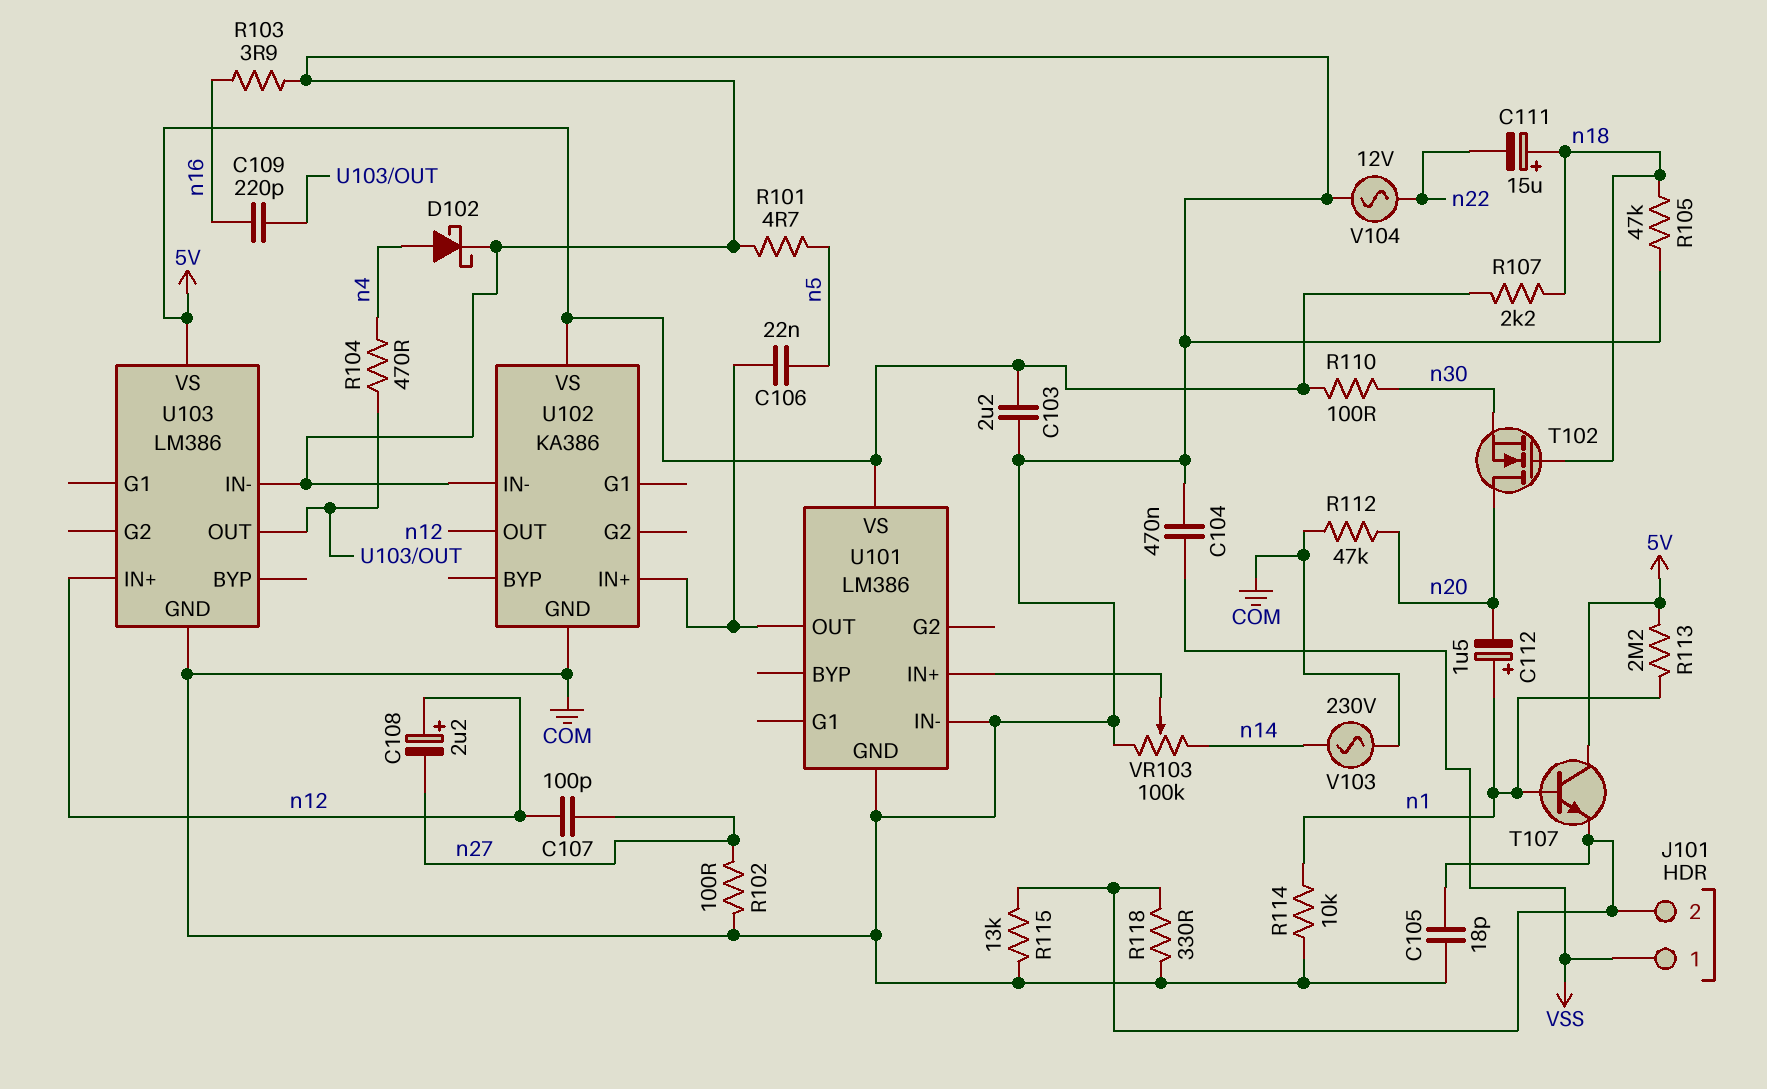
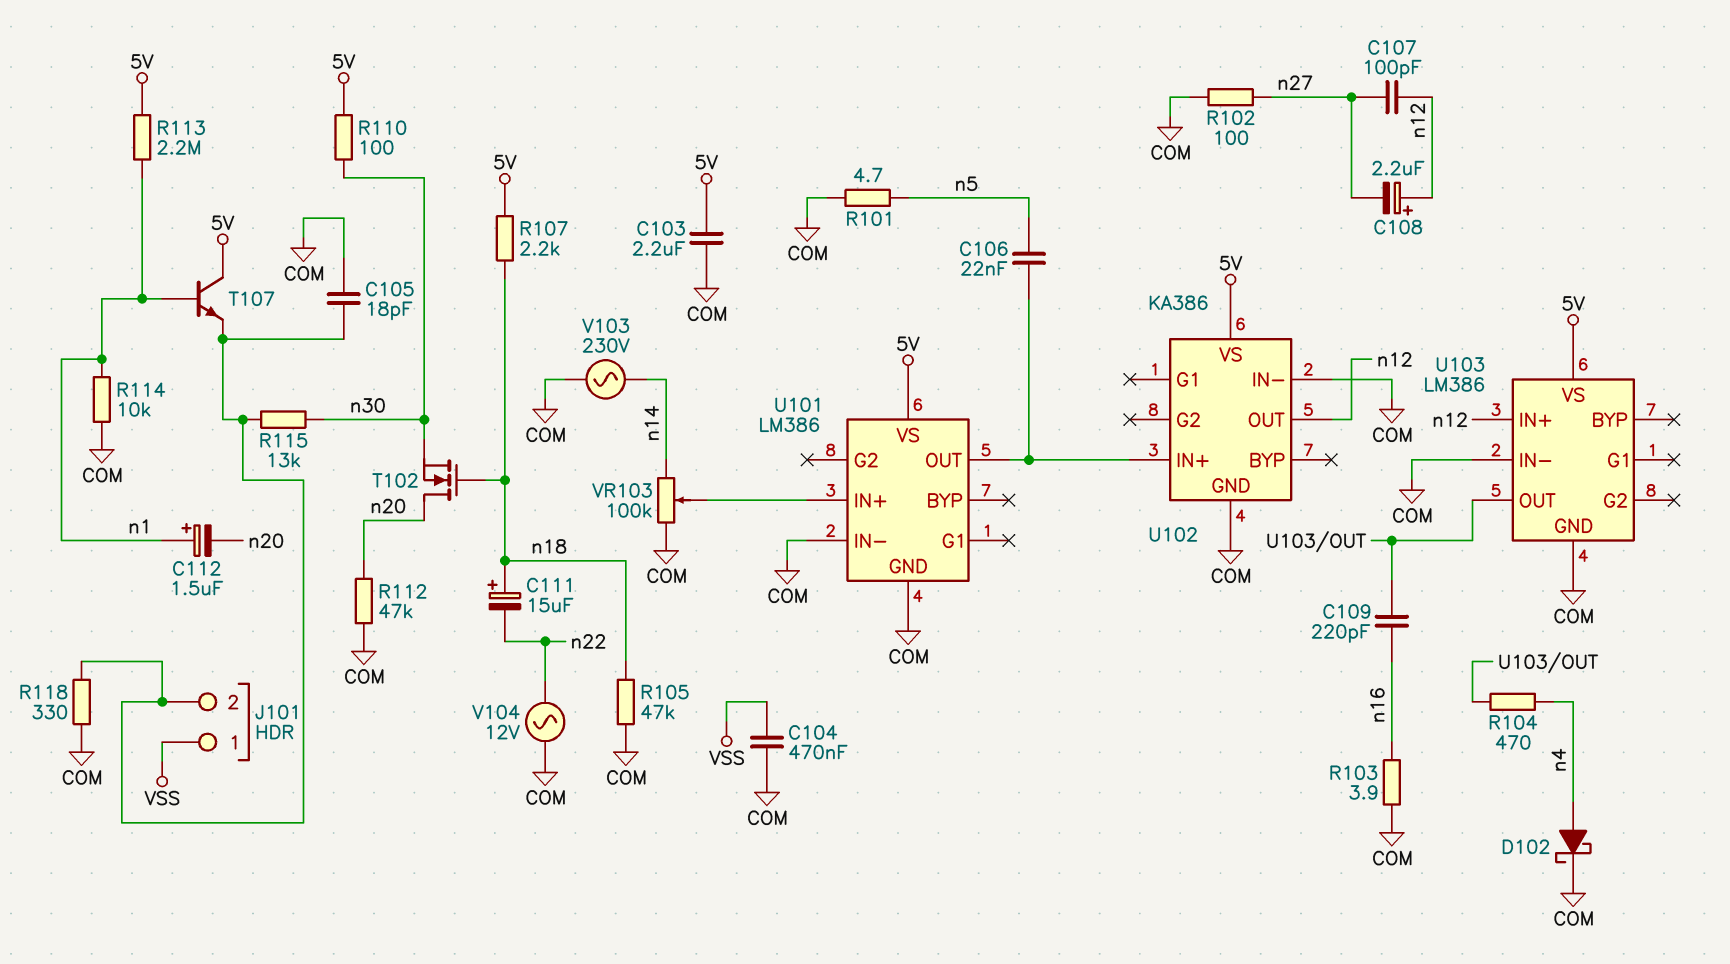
R115: 13k (COM, J101/2) -> 13k (J101/2, n30)

